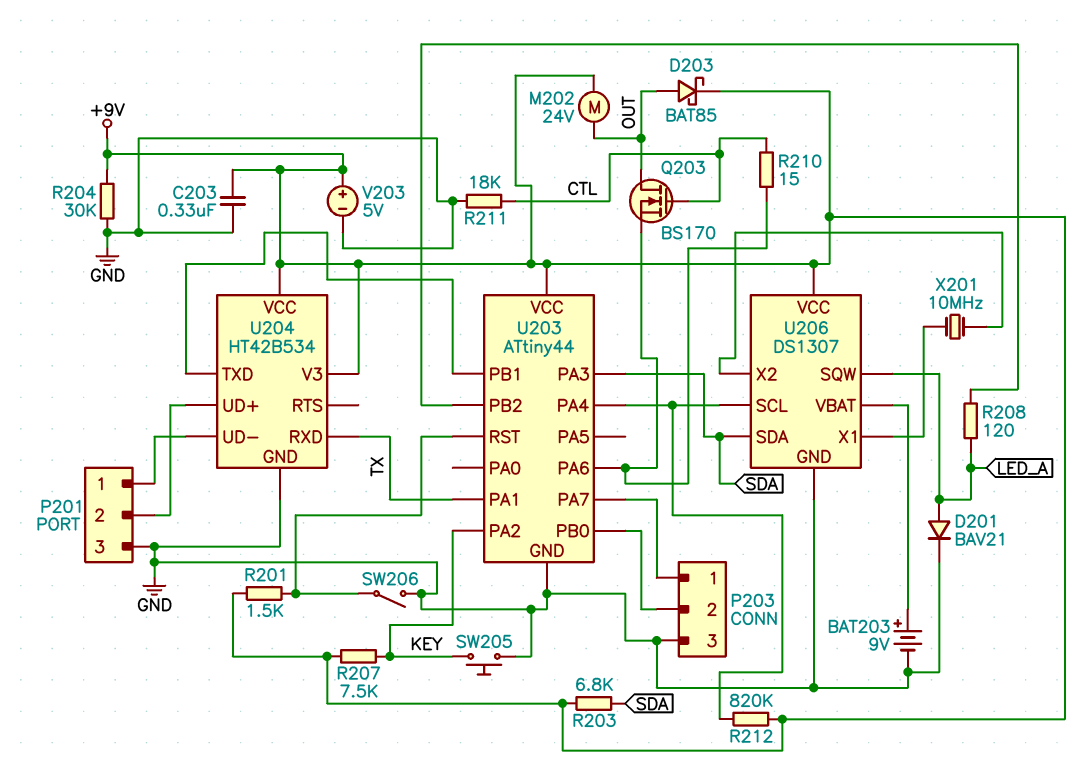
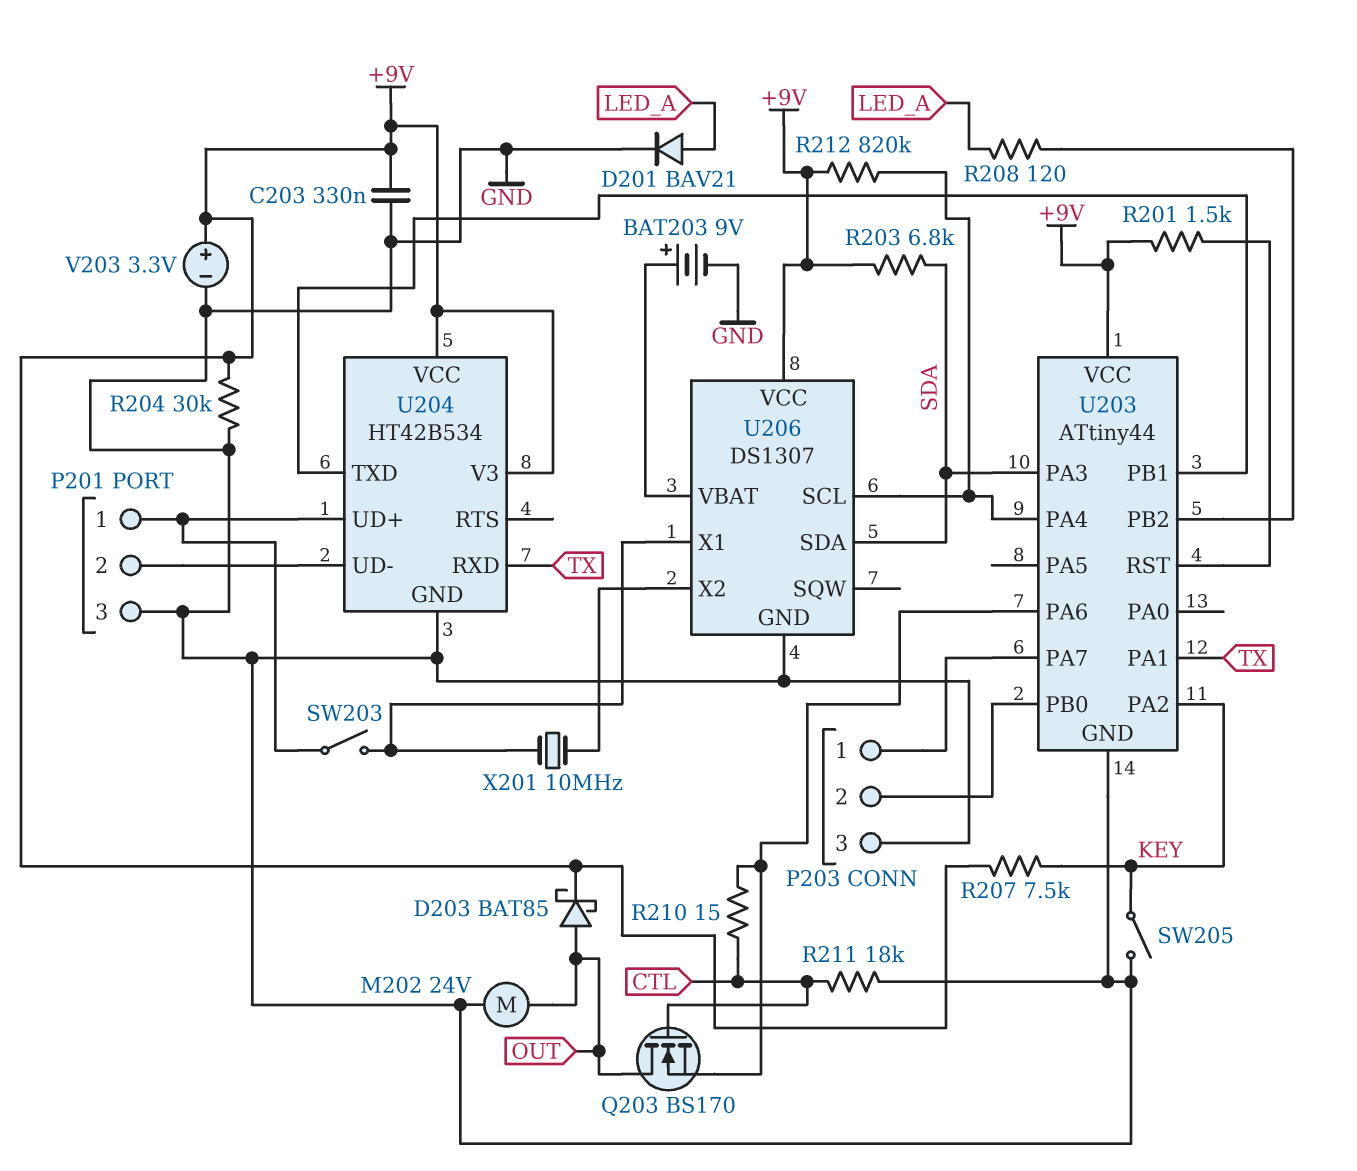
M202: motor 24V (+9V, OUT) -> motor 24V (GND, OUT)
SW203: none -> switch (P201/1, U206/X1)
SW205: button (GND, KEY) -> switch (GND, KEY)
SW206: switch (GND, U203/RST) -> none
U204 pin UD+: P201/2 -> P201/1
U204 pin UD-: P201/1 -> P201/2
U206 pin SQW: LED_A -> none
V203: 5V (plus +9V, minus GND) -> 3.3V (plus +9V, minus GND)

